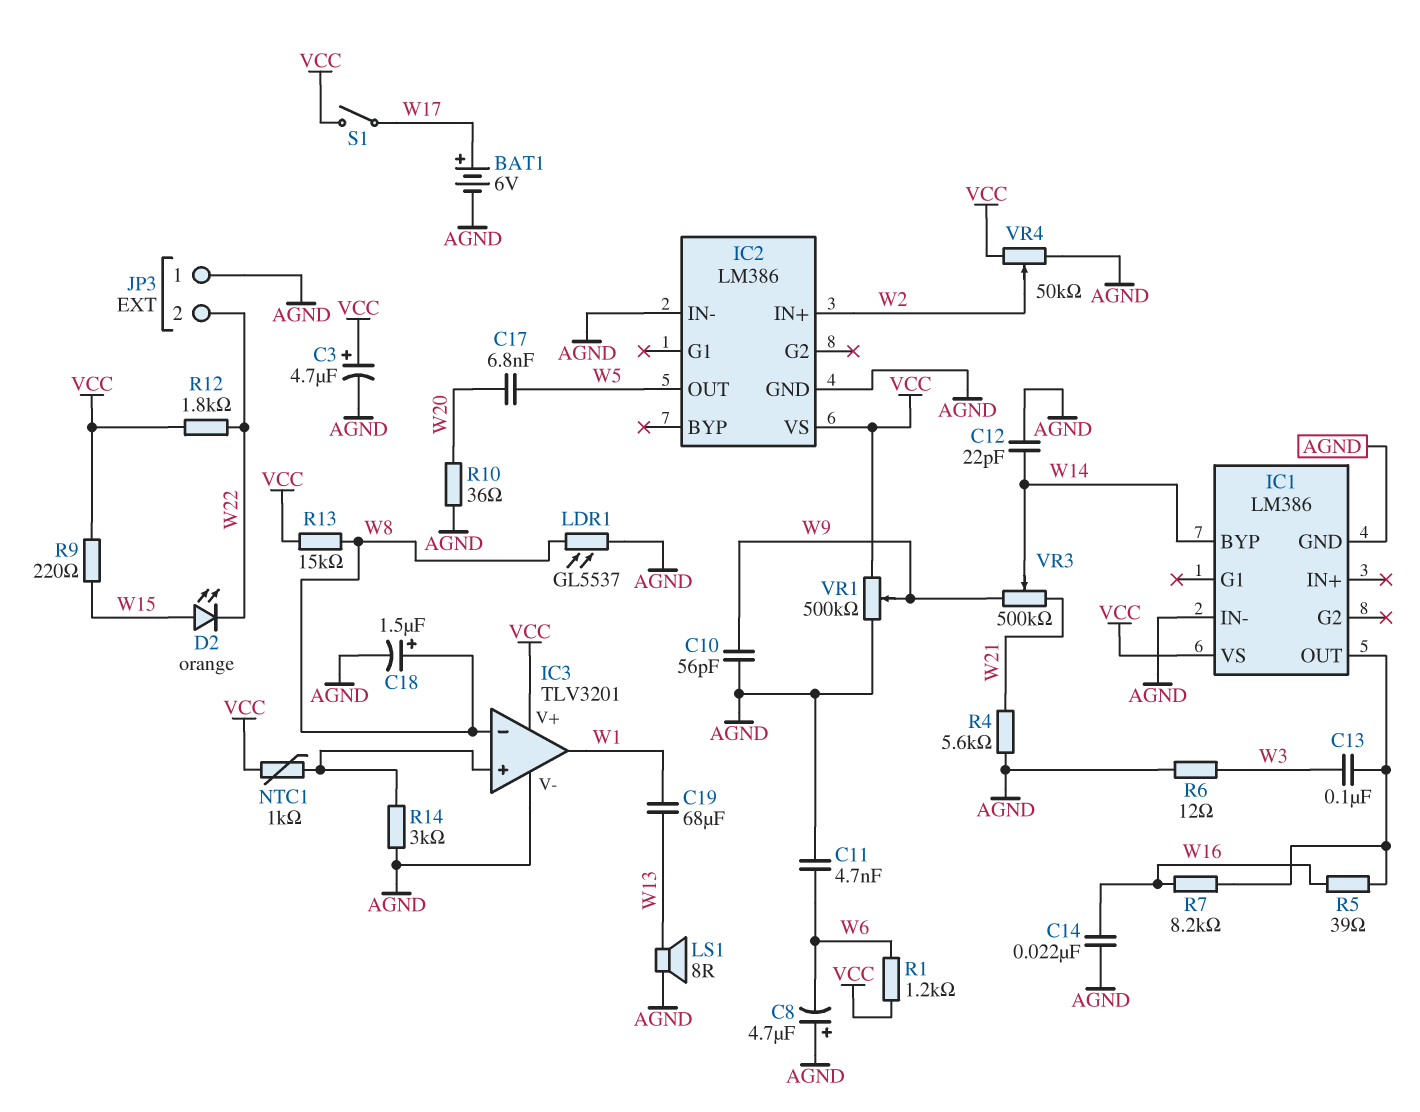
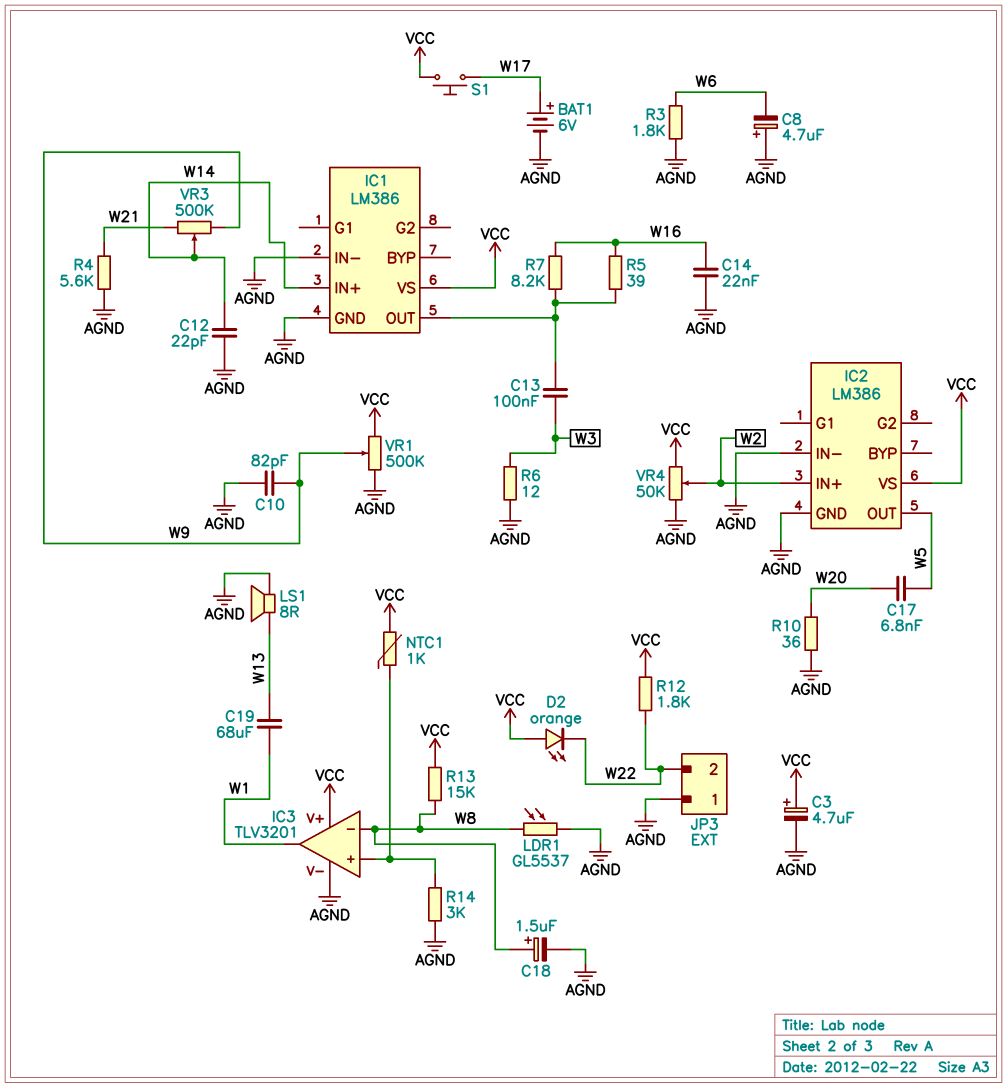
C10: 56pF (AGND, W9) -> 82pF (AGND, W9)
C11: 4.7nF (AGND, W6) -> none
D2: LED orange (A W15, K W22) -> LED orange (A VCC, K W22)
IC1 pin BYP: W14 -> none
IC1 pin IN+: none -> W14
R1: 1.2k (VCC, W6) -> none
R3: none -> 1.8k (AGND, W6)
R9: 220 (VCC, W15) -> none
S1: switch (VCC, W17) -> button (VCC, W17)

